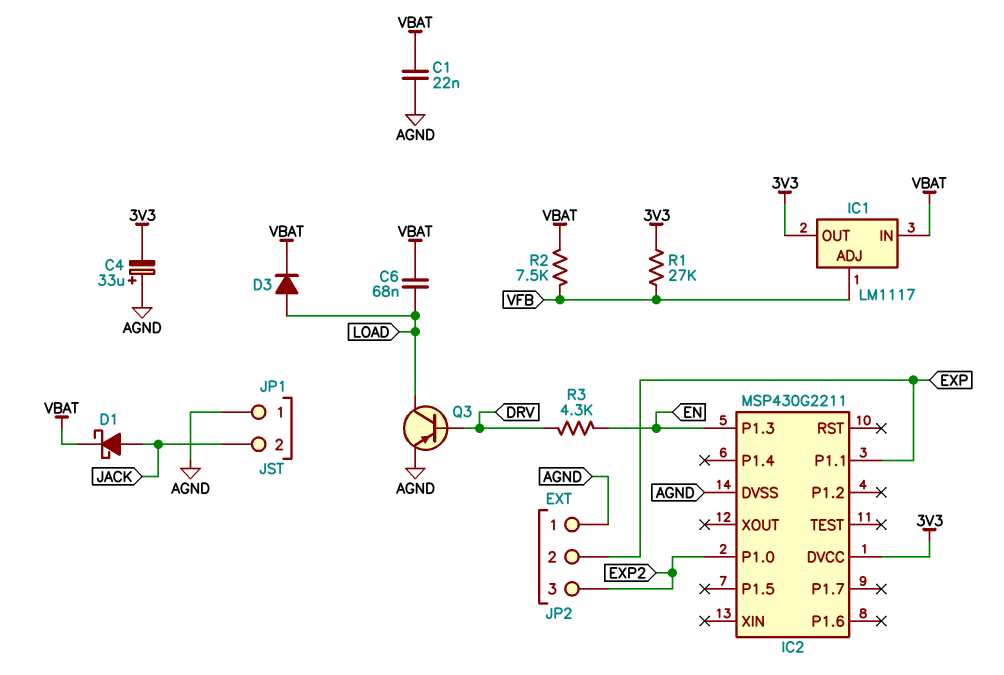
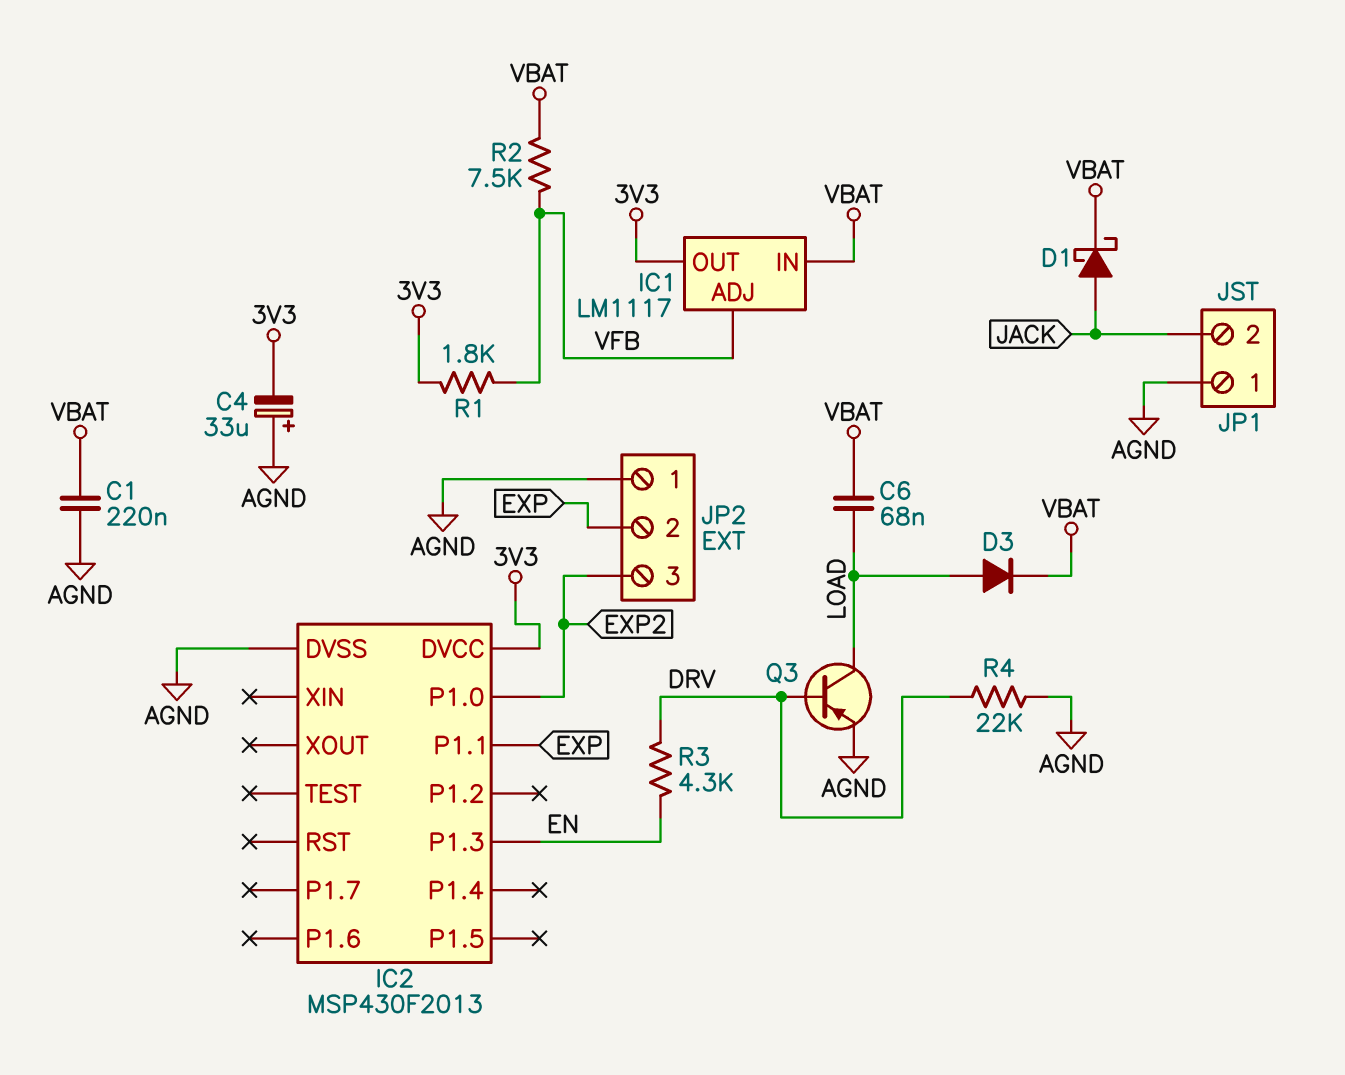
C1: 22nF (AGND, VBAT) -> 220nF (AGND, VBAT)
IC2: MSP430G2211 -> MSP430F2013
R1: 27k (3V3, VFB) -> 1.8k (3V3, VFB)
R4: none -> 22k (AGND, DRV)

